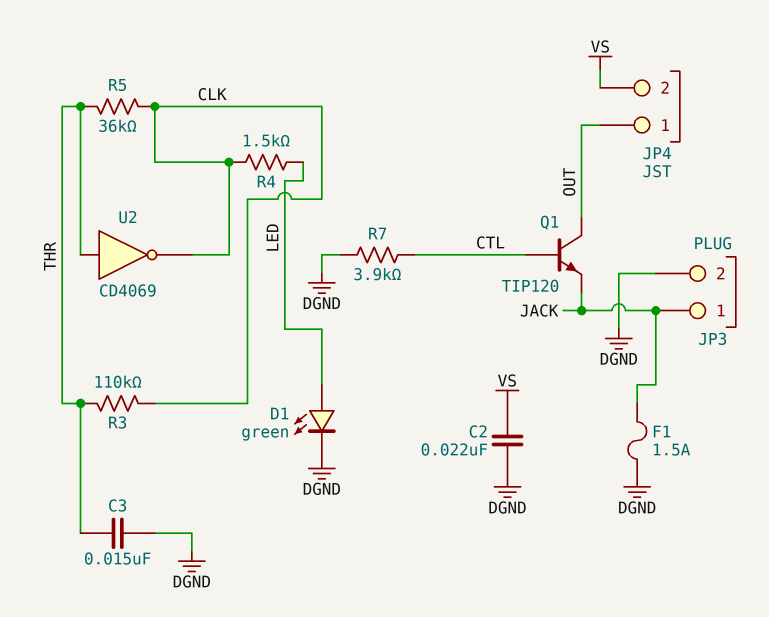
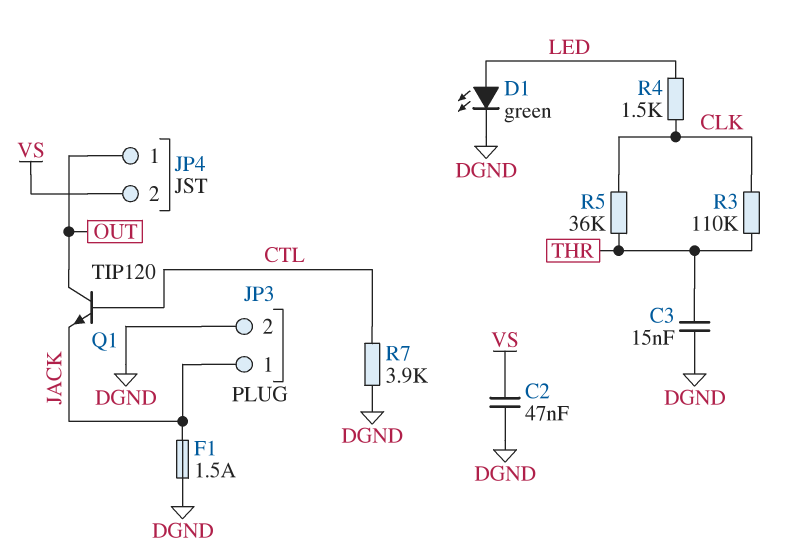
C2: 22nF (DGND, VS) -> 47nF (DGND, VS)
U2: NOT CD4069 (in THR, out CLK) -> none

